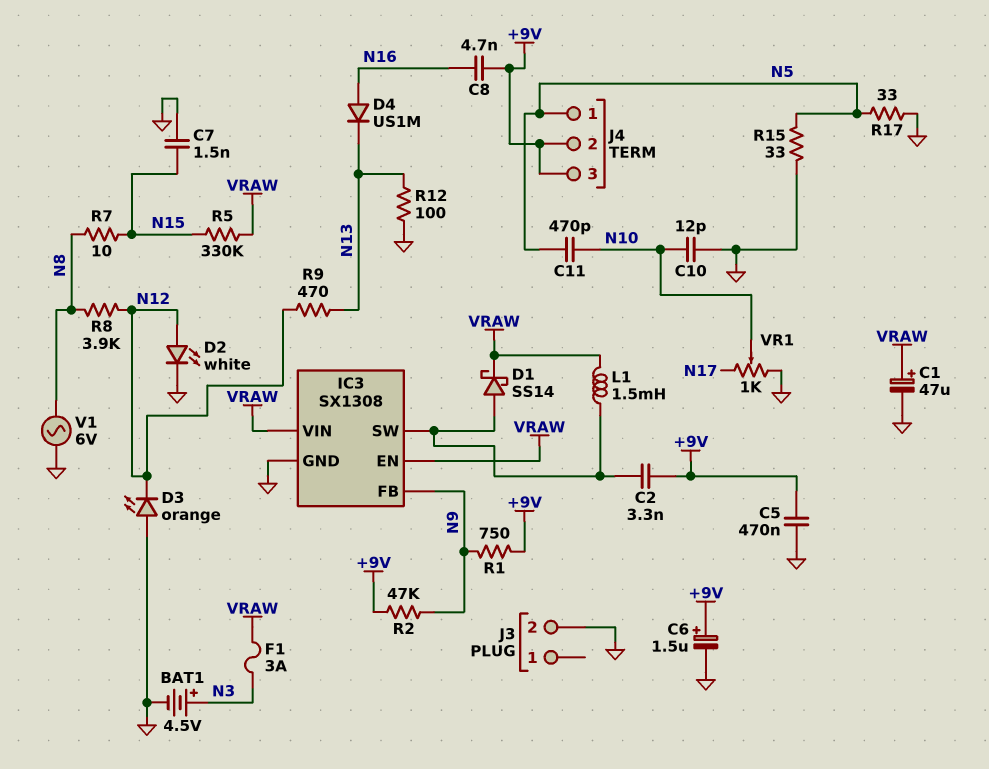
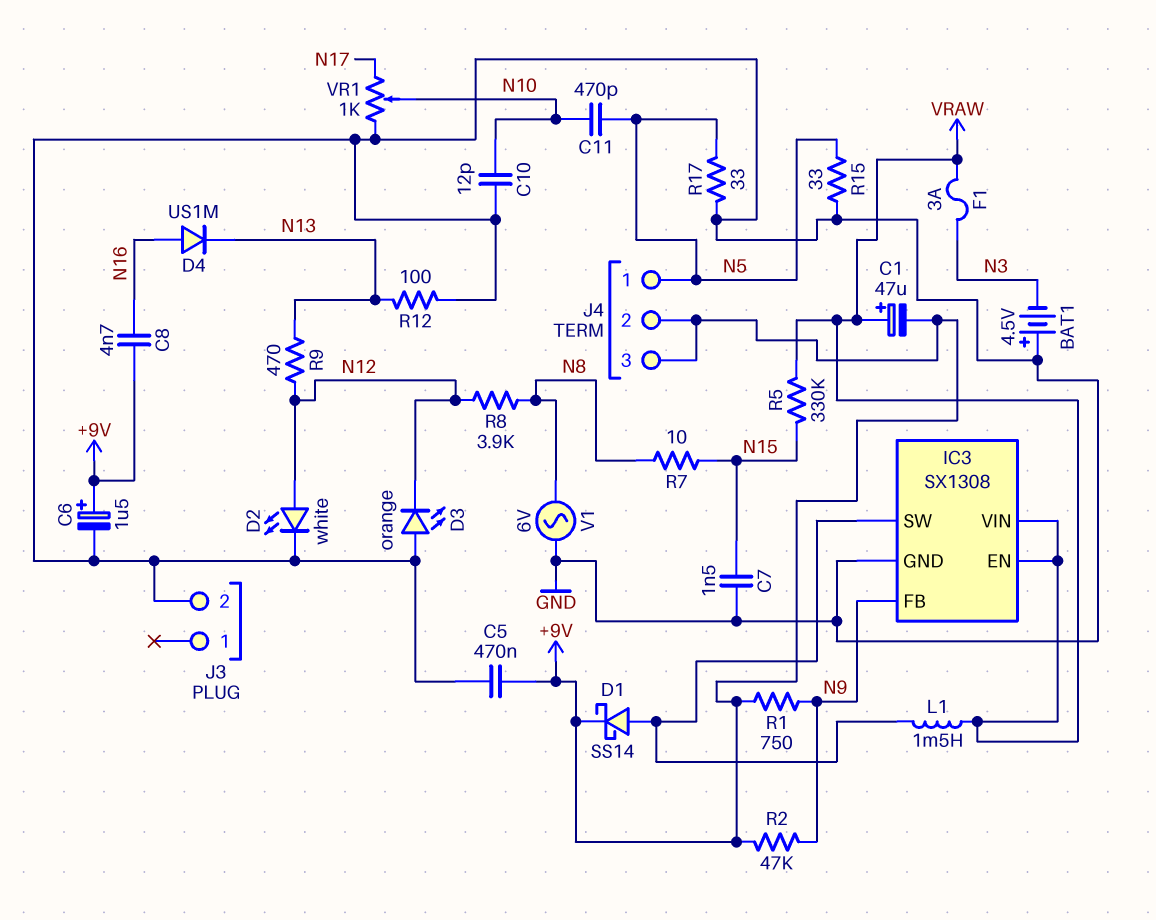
BAT1: 4.5V (plus N3, minus GND) -> 4.5V (plus GND, minus N3)
C1: 47uF (plus VRAW, minus GND) -> 47uF (plus VRAW, minus +9V)
C2: 3.3nF (+9V, IC3/SW) -> none
D1: schottky SS14 (A IC3/SW, K VRAW) -> schottky SS14 (A IC3/SW, K +9V)

